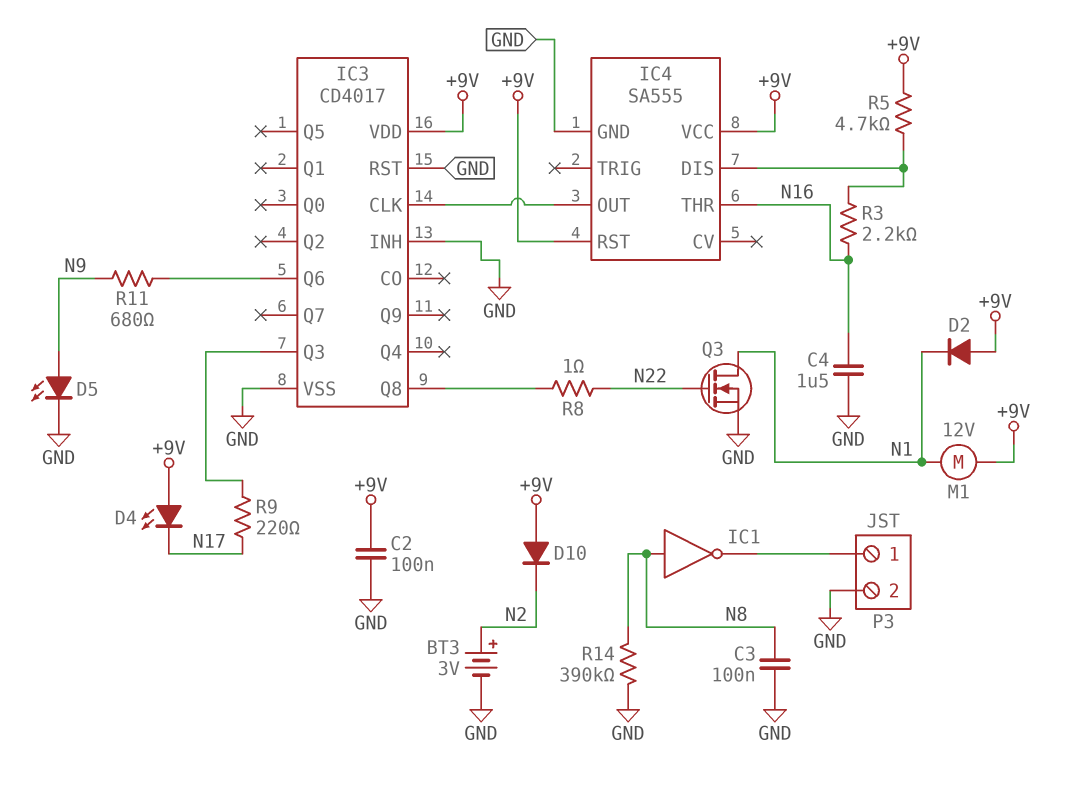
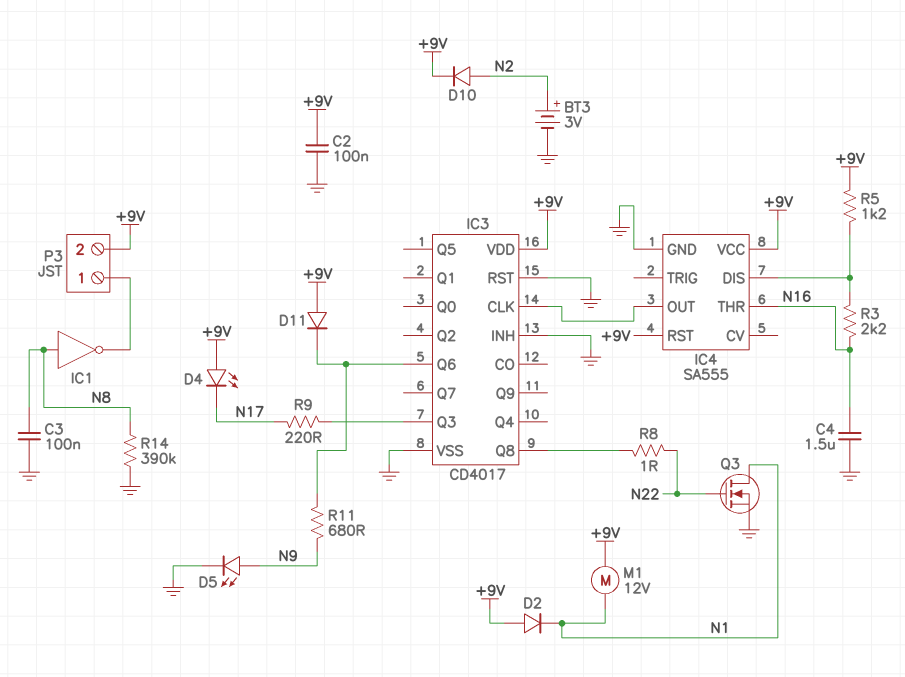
D10: diode (A +9V, K N2) -> diode (A N2, K +9V)
D11: none -> diode (A +9V, K IC3/Q6)
P3 pin 2: GND -> +9V
R5: 4.7k (+9V, IC4/DIS) -> 1.2k (+9V, IC4/DIS)

